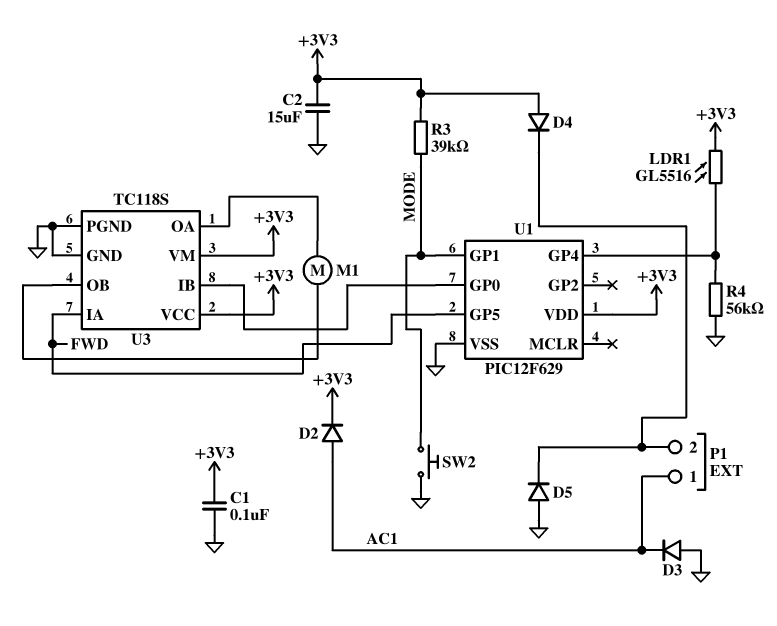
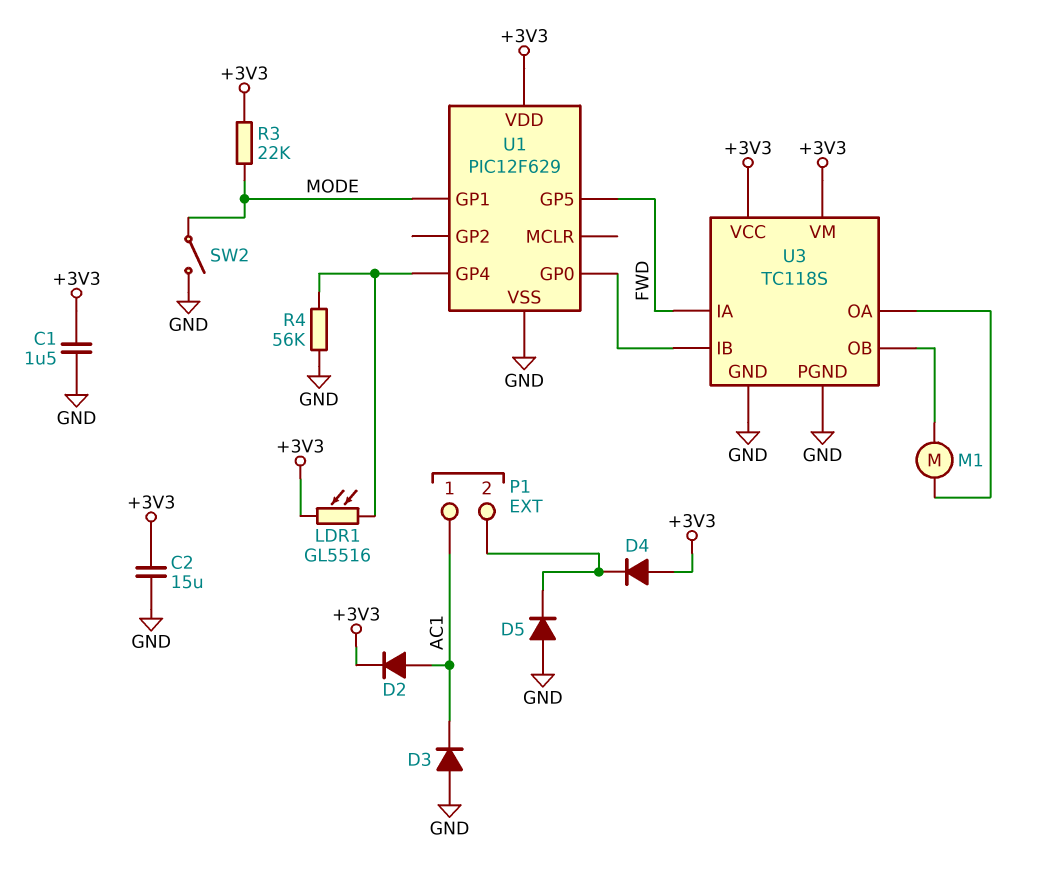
C1: 100nF (+3V3, GND) -> 1.5uF (+3V3, GND)
R3: 39k (+3V3, MODE) -> 22k (+3V3, MODE)
SW2: button (GND, MODE) -> switch (GND, MODE)

